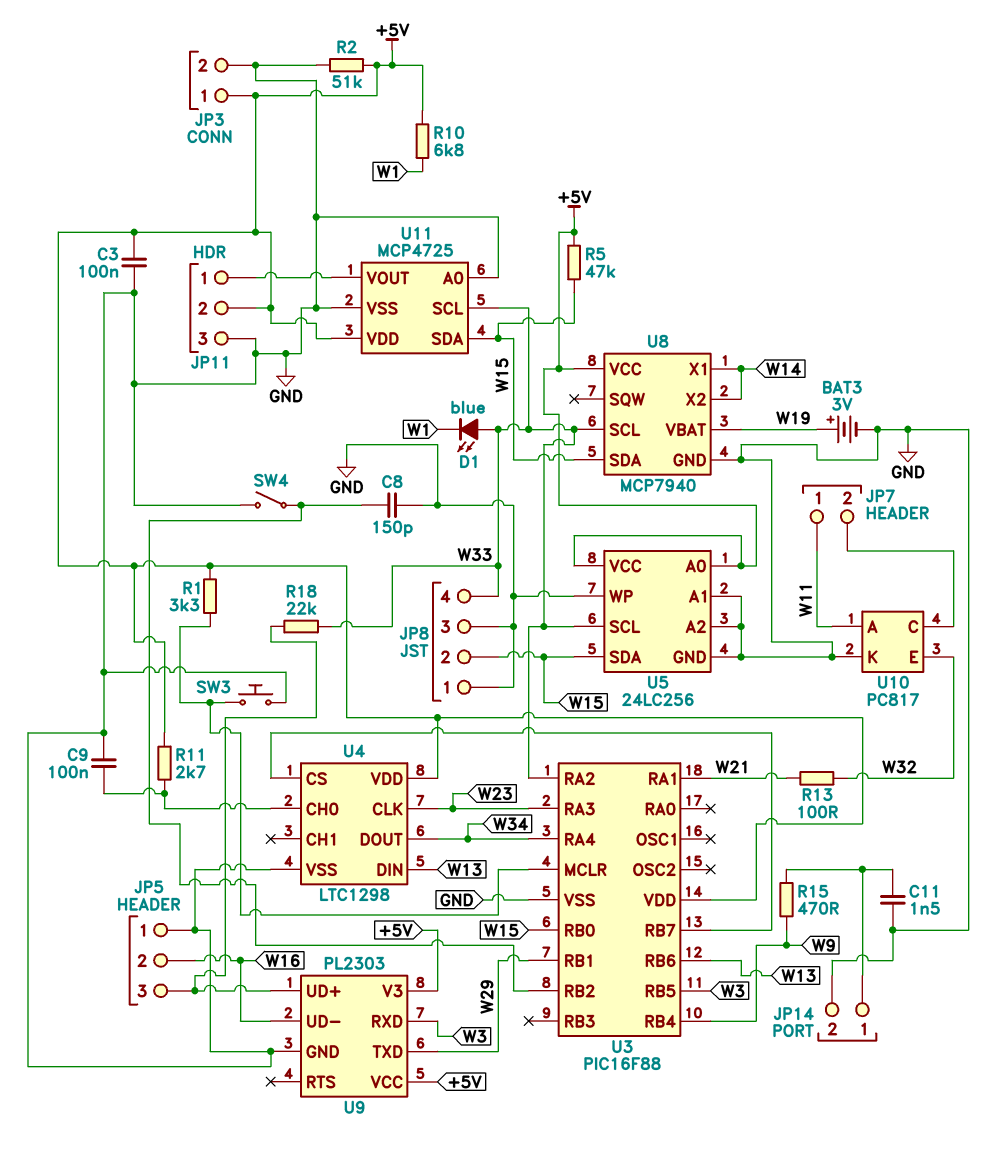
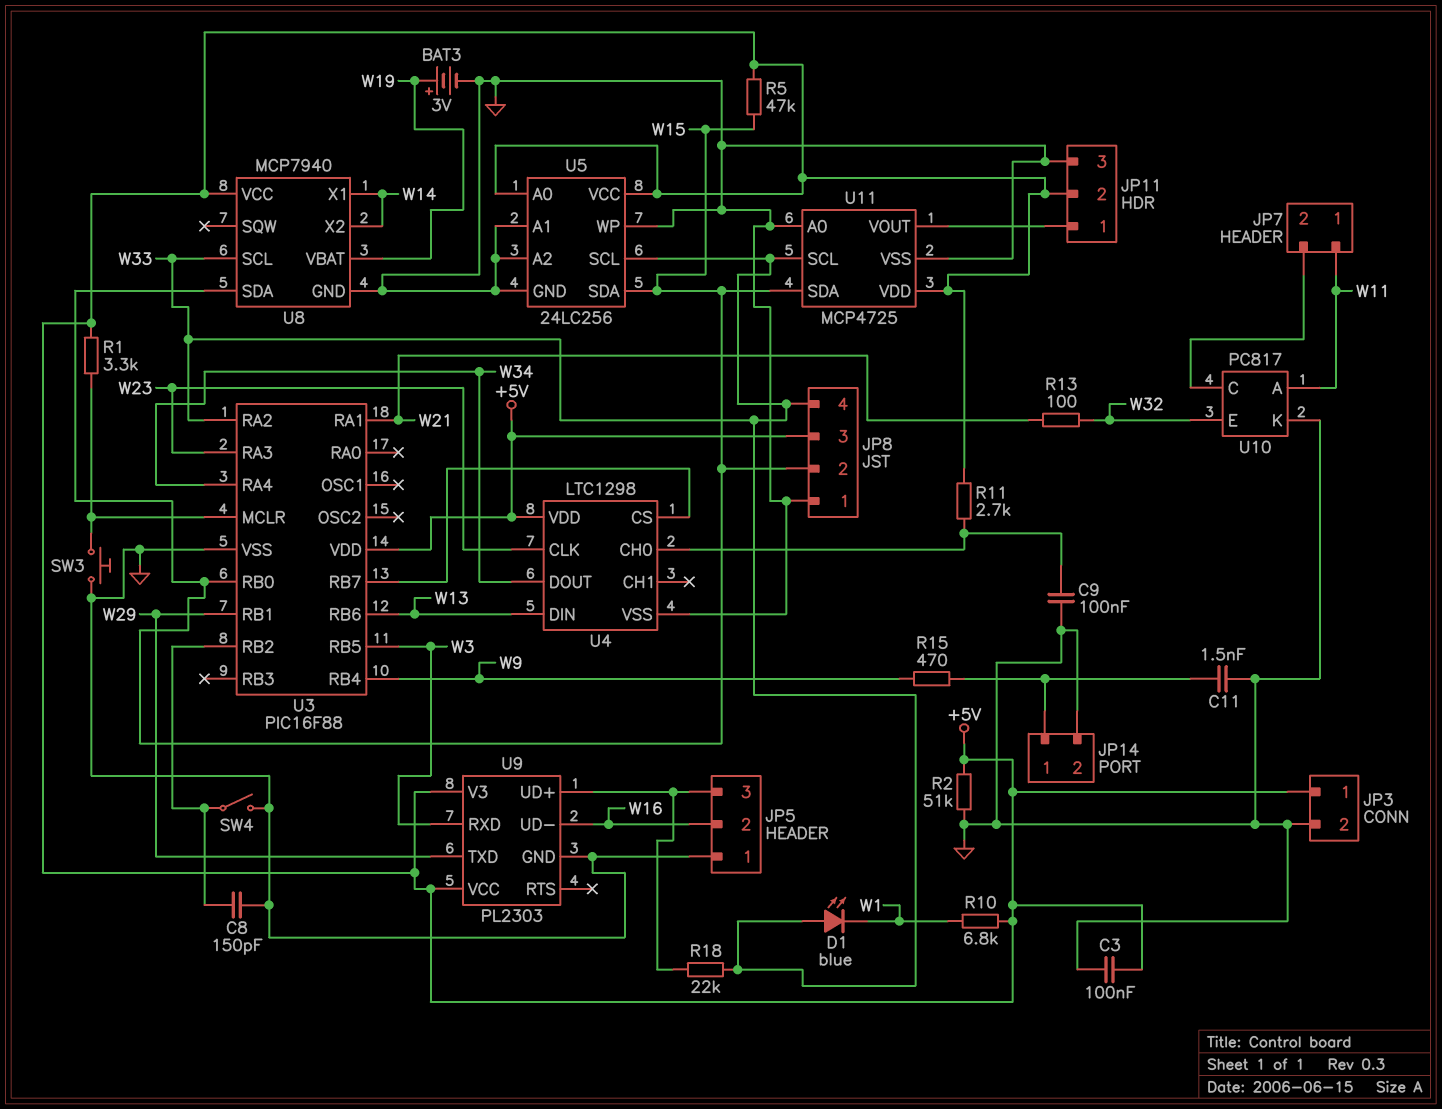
JP8 pin 3: GND -> +5V

